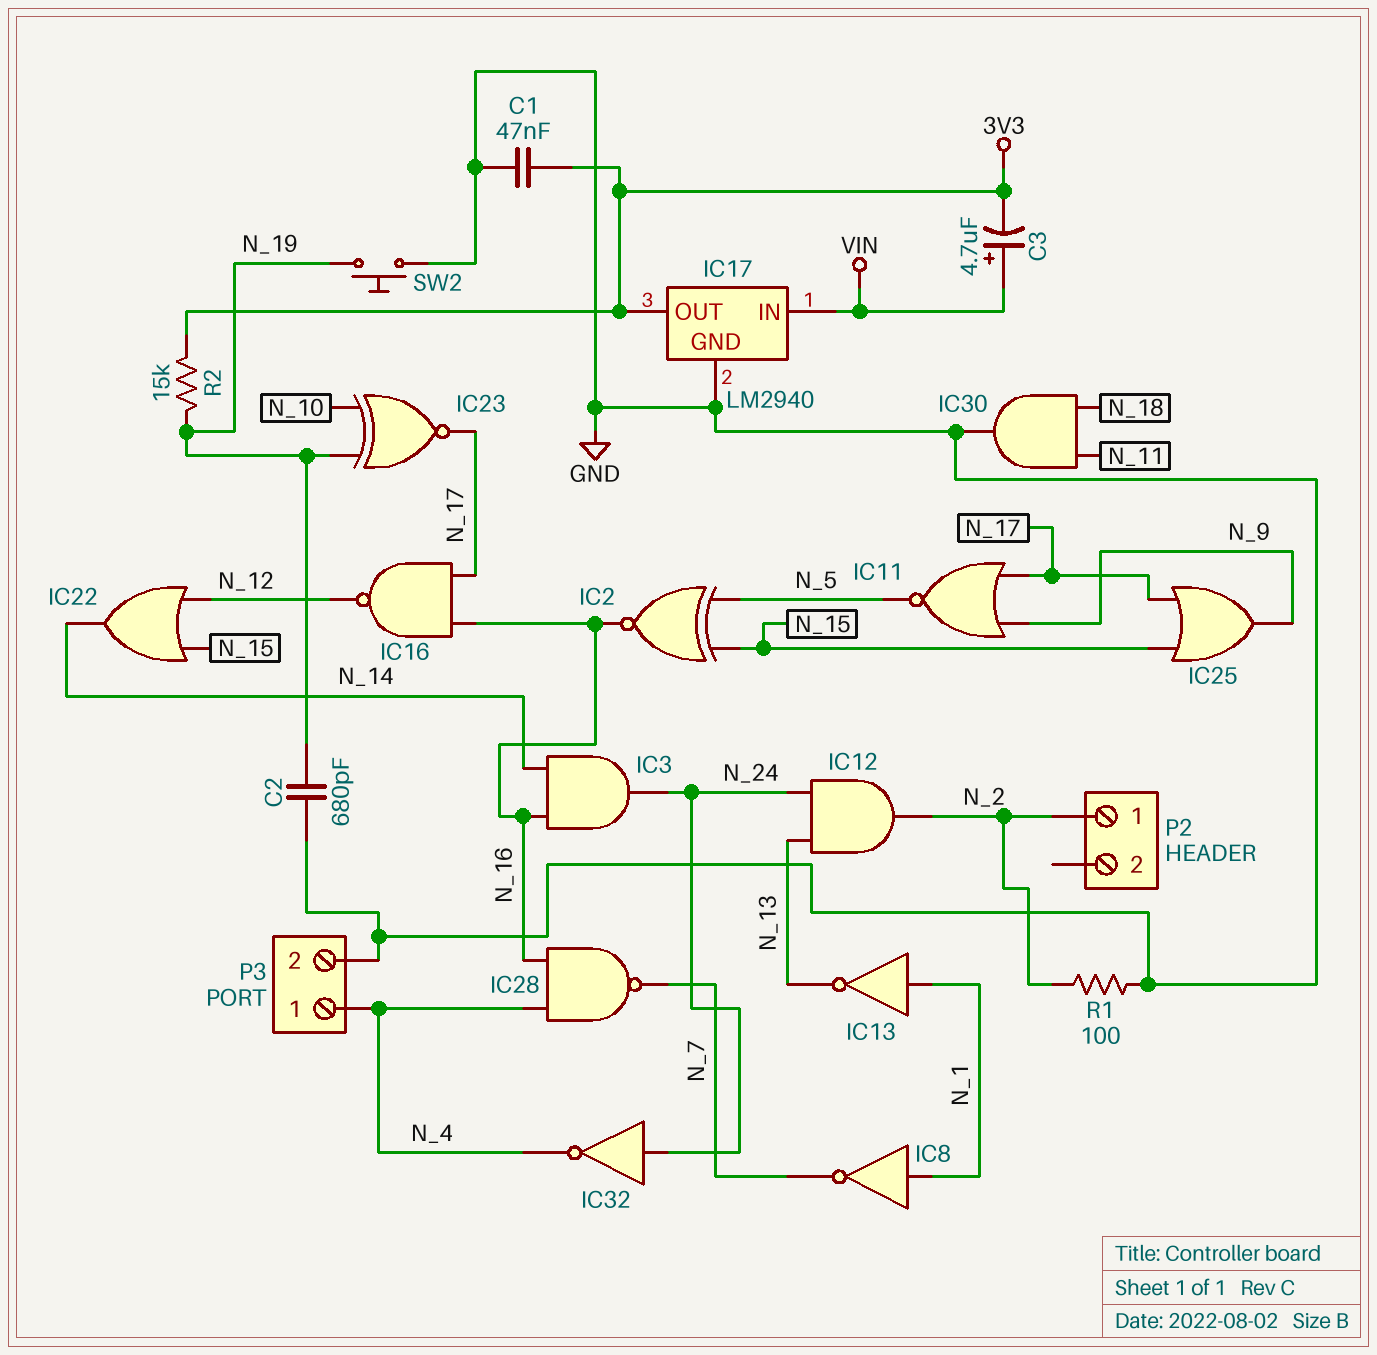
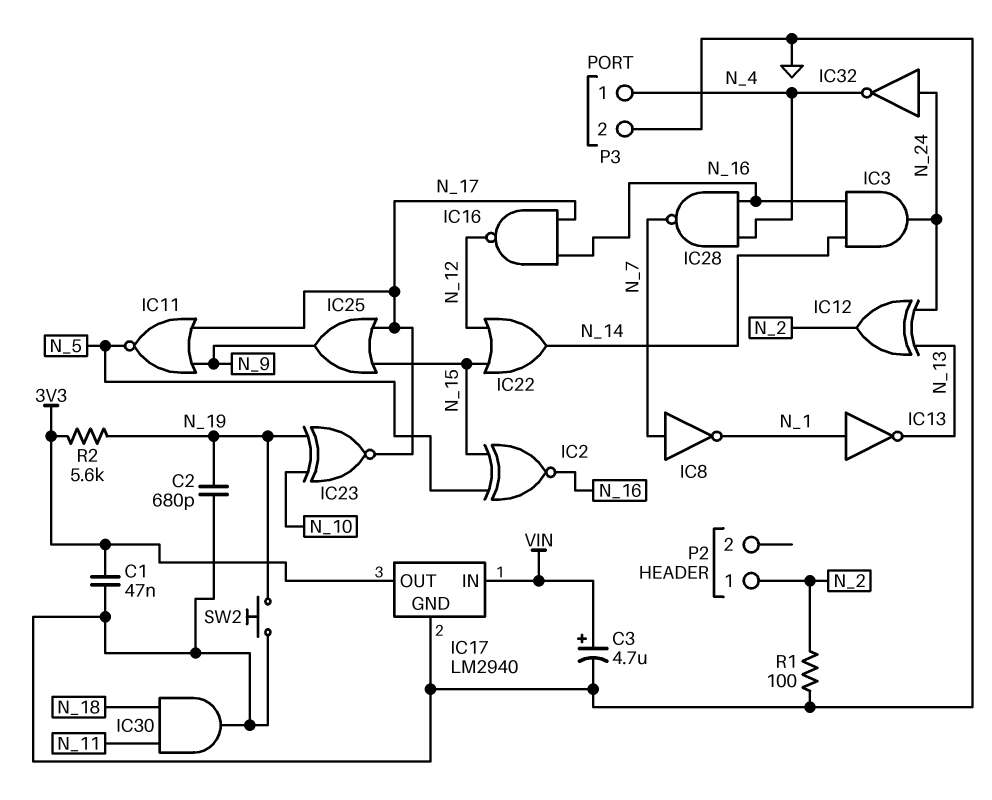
C3: 4.7uF (plus VIN, minus 3V3) -> 4.7uF (plus VIN, minus GND)
IC8: NOT (in N_1, out N_7) -> NOT (in N_7, out N_1)
IC12: AND (in N_13, in N_24, out N_2) -> XOR (in N_13, in N_24, out N_2)
R2: 15k (3V3, N_19) -> 5.6k (3V3, N_19)

